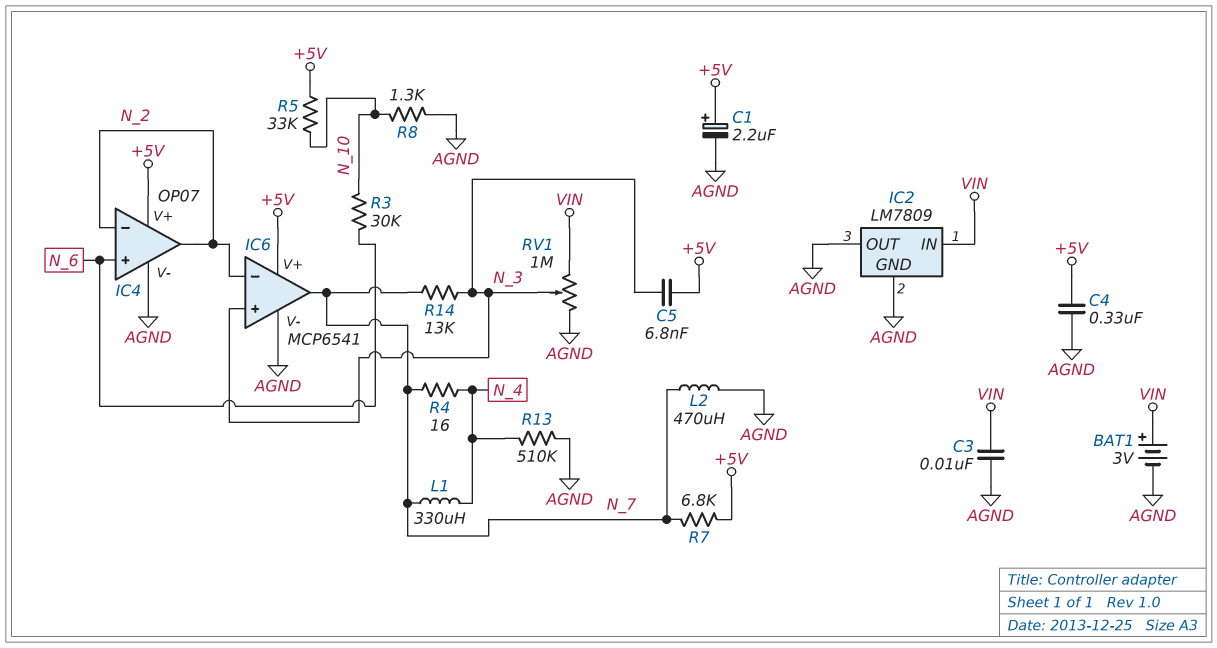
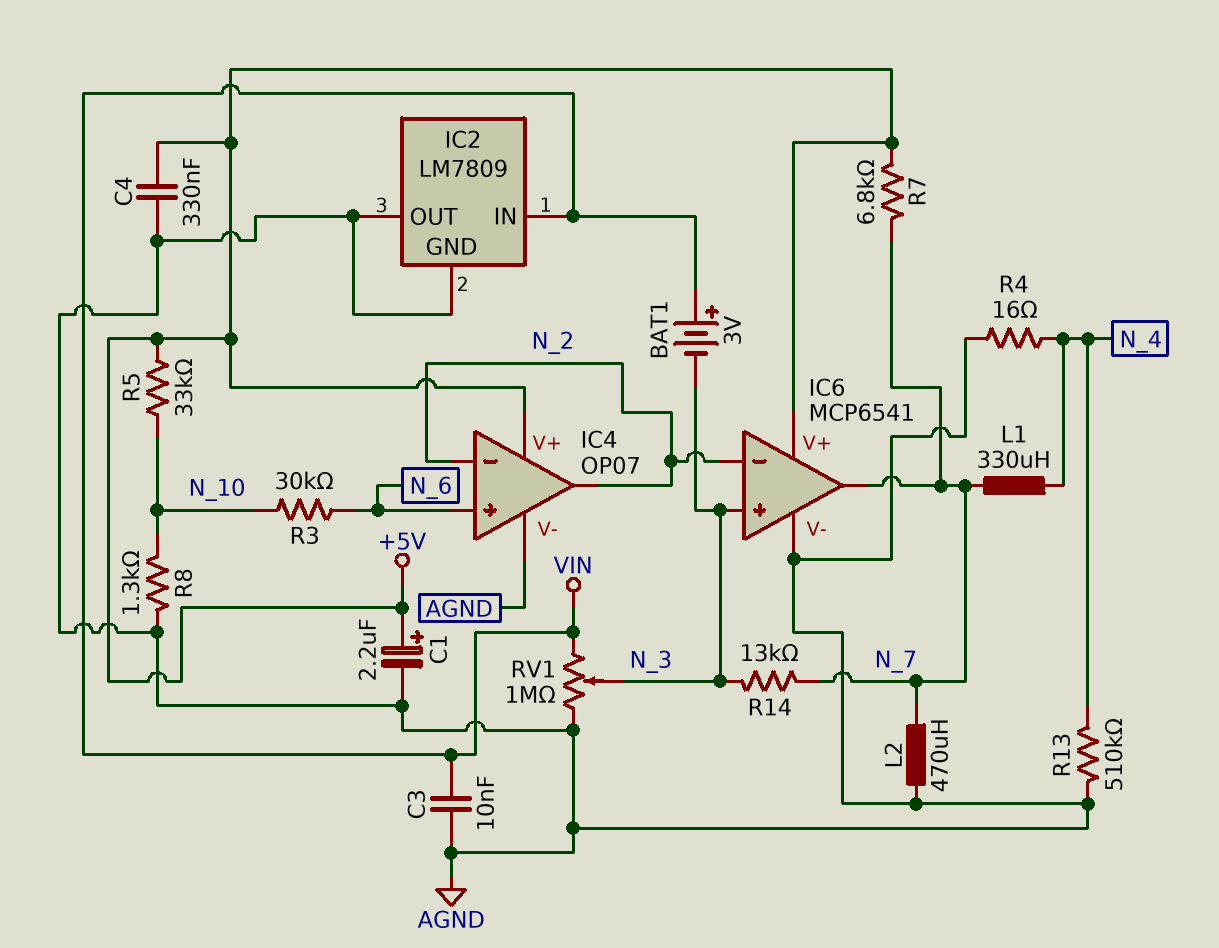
BAT1: 3V (plus VIN, minus AGND) -> 3V (plus VIN, minus N_3)
C5: 6.8nF (+5V, N_3) -> none
R4: 16 (N_4, N_7) -> 16 (AGND, N_4)

